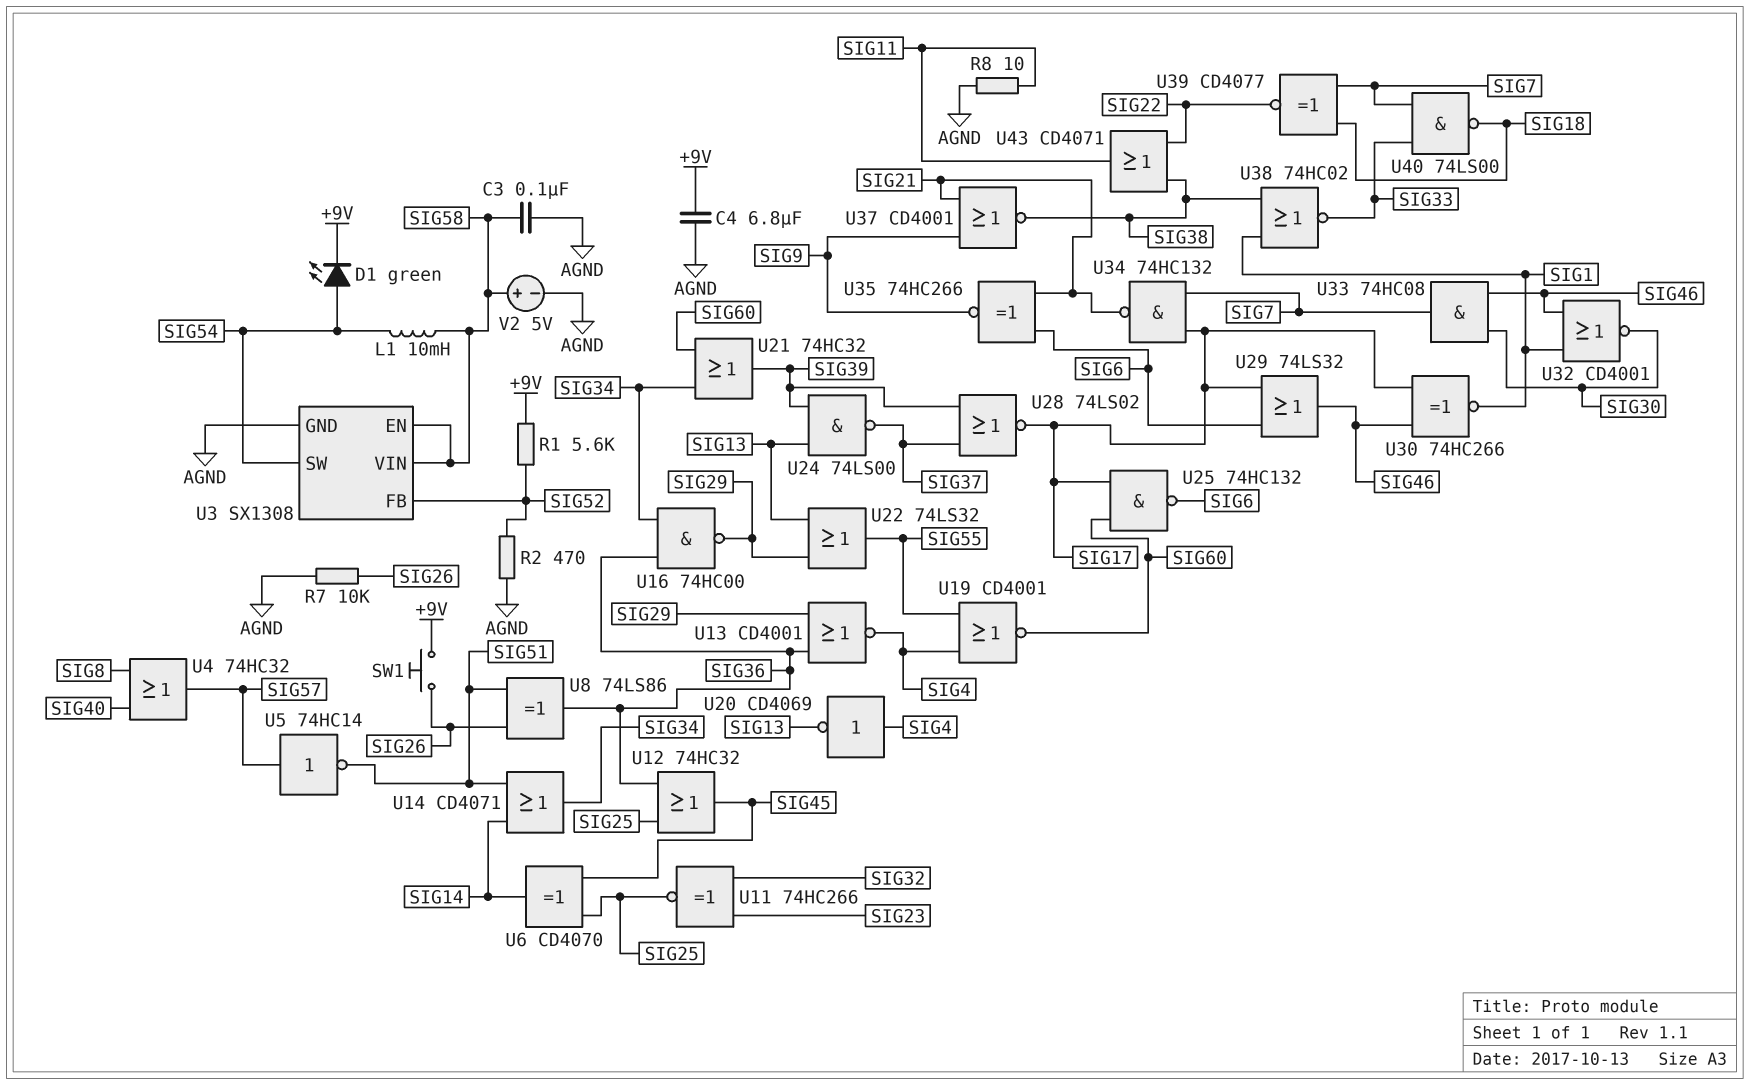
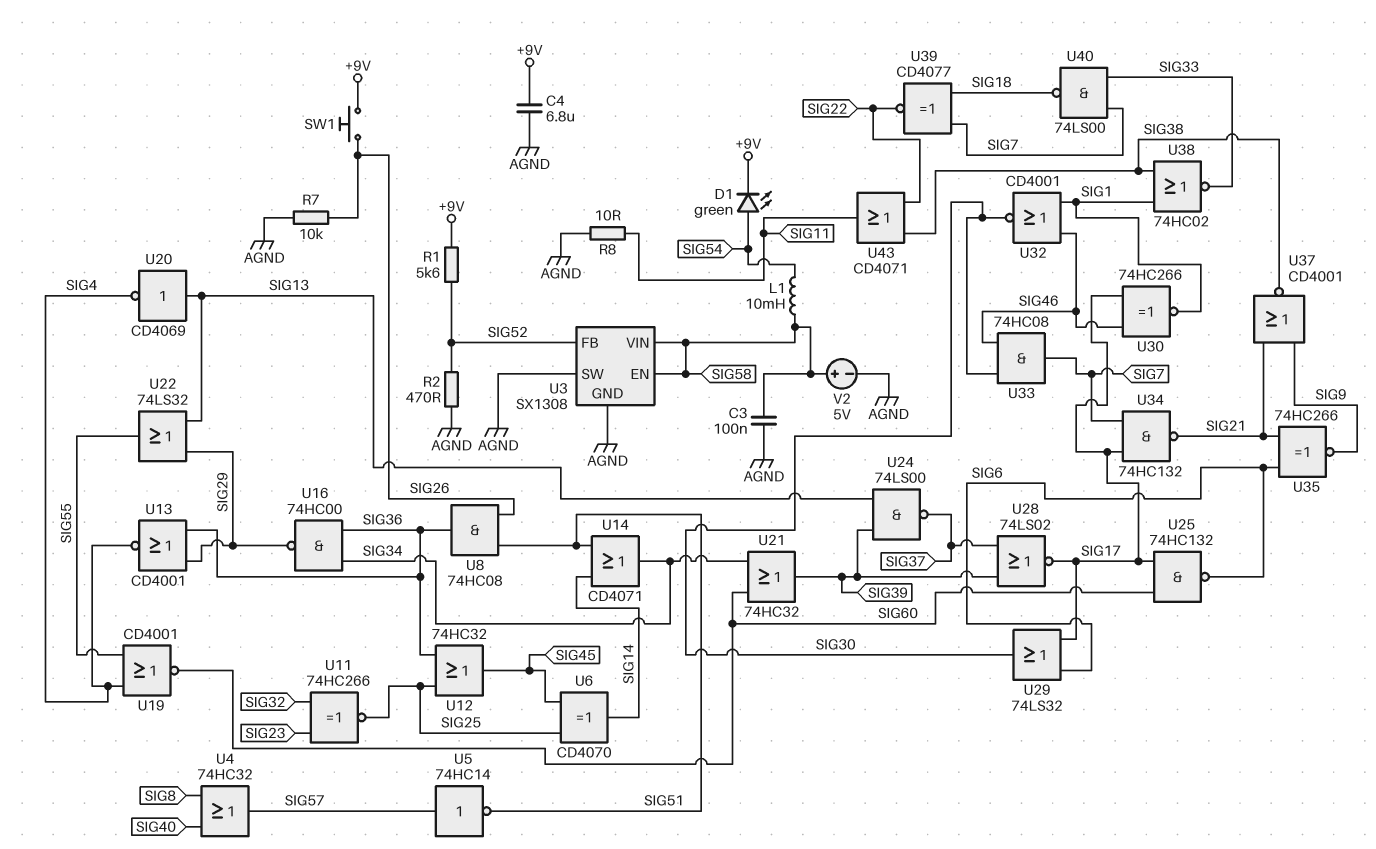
U3 pin SW: SIG54 -> AGND
U8: XOR 74LS86 (in SIG26, in SIG51, out SIG36) -> AND 74HC08 (in SIG26, in SIG51, out SIG36)
U20: NOT CD4069 (in SIG4, out SIG13) -> NOT CD4069 (in SIG13, out SIG4)
U29: OR 74LS32 (in SIG6, in SIG17, out SIG46) -> OR 74LS32 (in SIG6, in SIG17, out SIG30)

